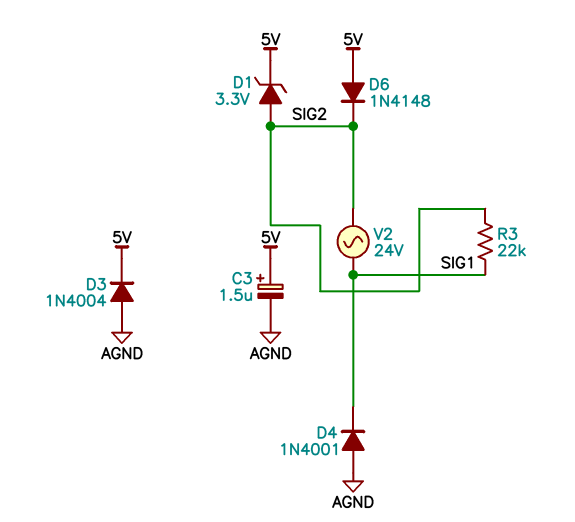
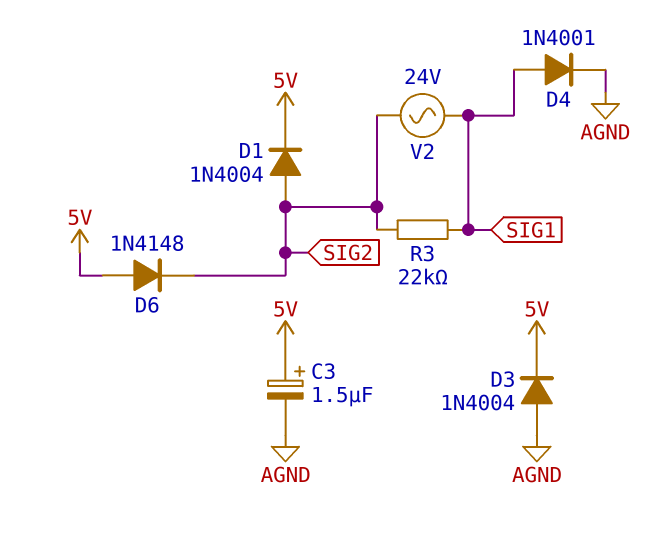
D1: zener 3.3V (A SIG2, K 5V) -> diode 1N4004 (A SIG2, K 5V)
D4: diode 1N4001 (A AGND, K SIG1) -> diode 1N4001 (A SIG1, K AGND)

